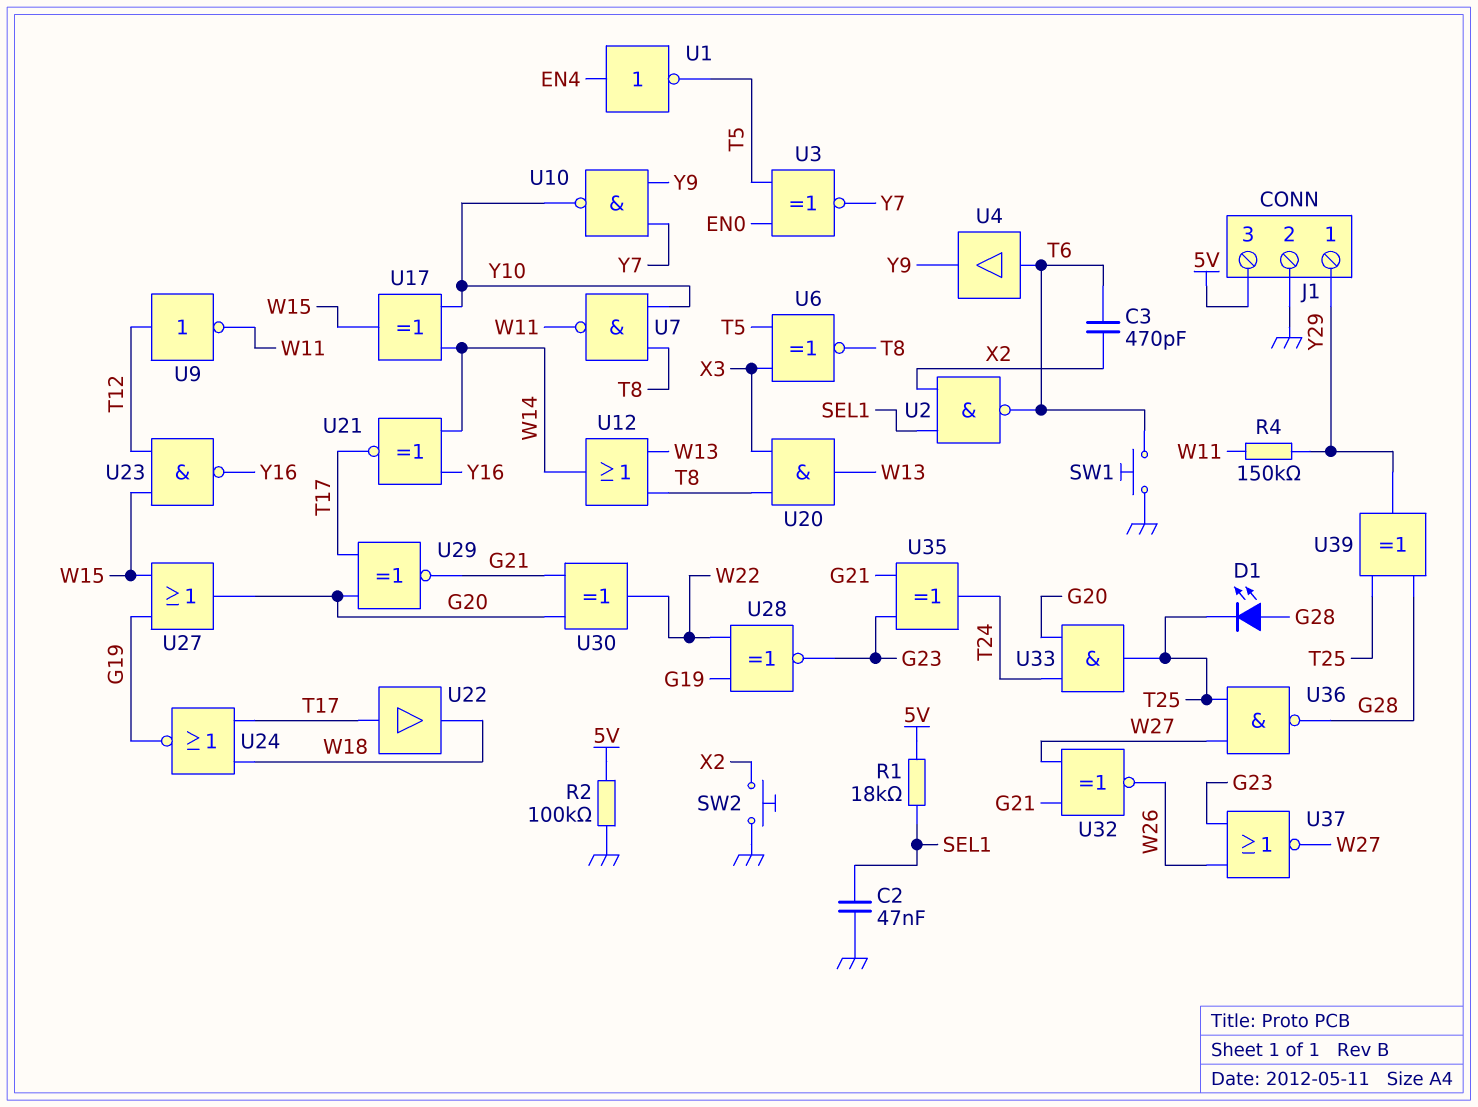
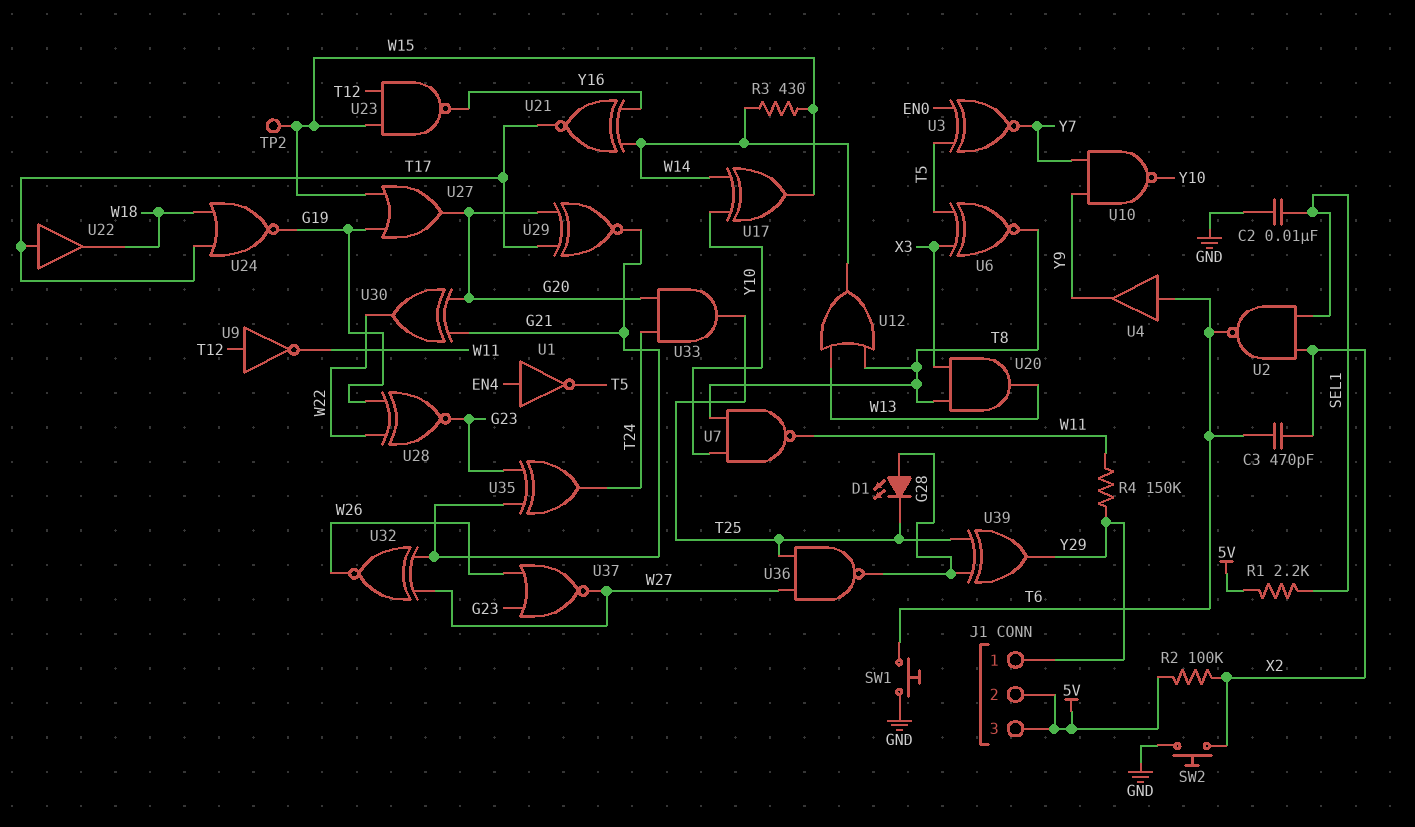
C2: 47nF (GND, SEL1) -> 10nF (GND, SEL1)
J1 pin 2: GND -> 5V
R1: 18k (5V, SEL1) -> 2.2k (5V, SEL1)
R2: 100k (5V, GND) -> 100k (5V, X2)
R3: none -> 430 (W14, W15)
TP2: none -> test point (W15)

